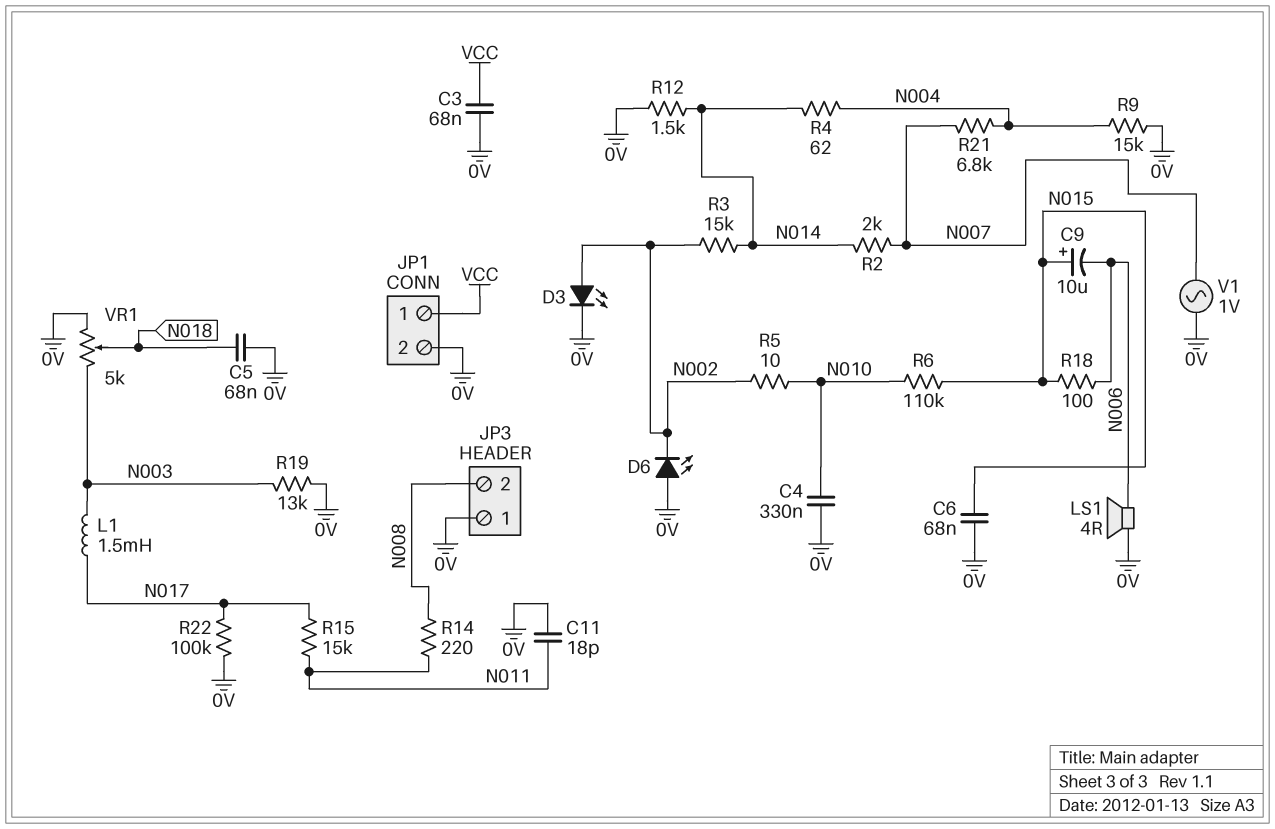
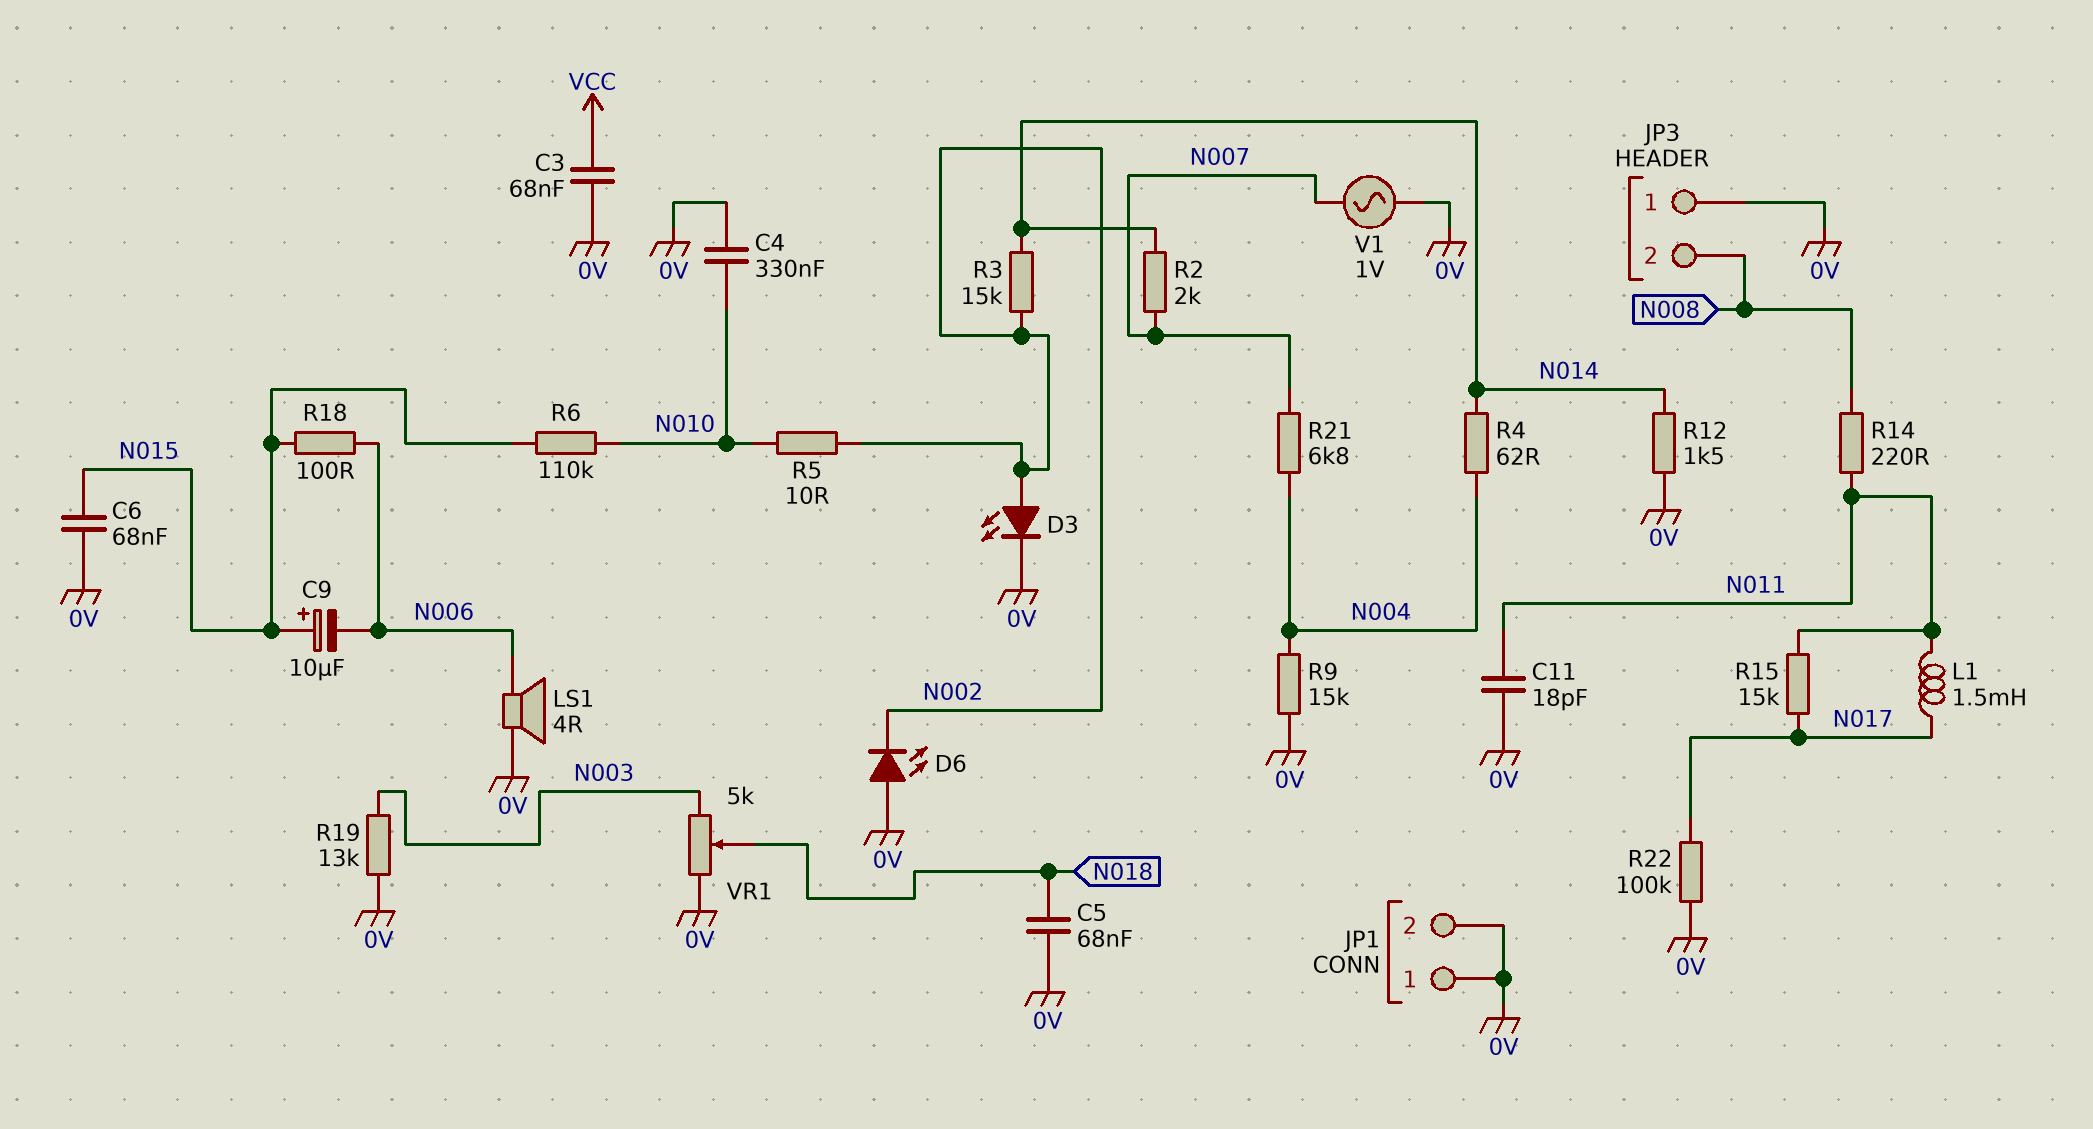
JP1 pin 1: VCC -> 0V
L1: 1.5mH (N003, N017) -> 1.5mH (N011, N017)

